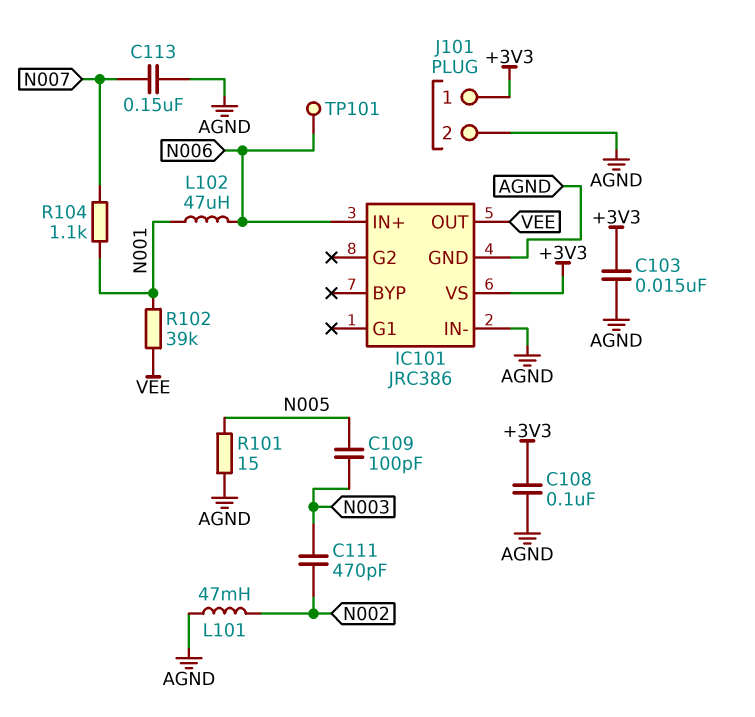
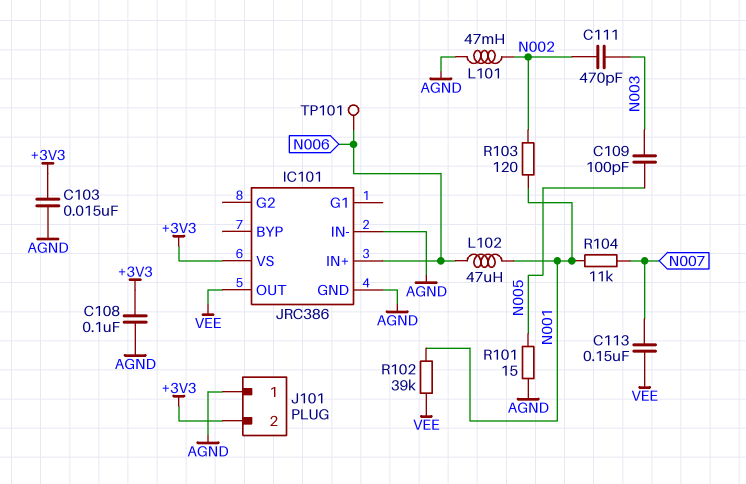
C113: 150nF (AGND, N007) -> 150nF (N007, VEE)
J101 pin 1: +3V3 -> AGND
J101 pin 2: AGND -> +3V3
R103: none -> 120 (N001, N002)
R104: 1.1k (N001, N007) -> 11k (N001, N007)

